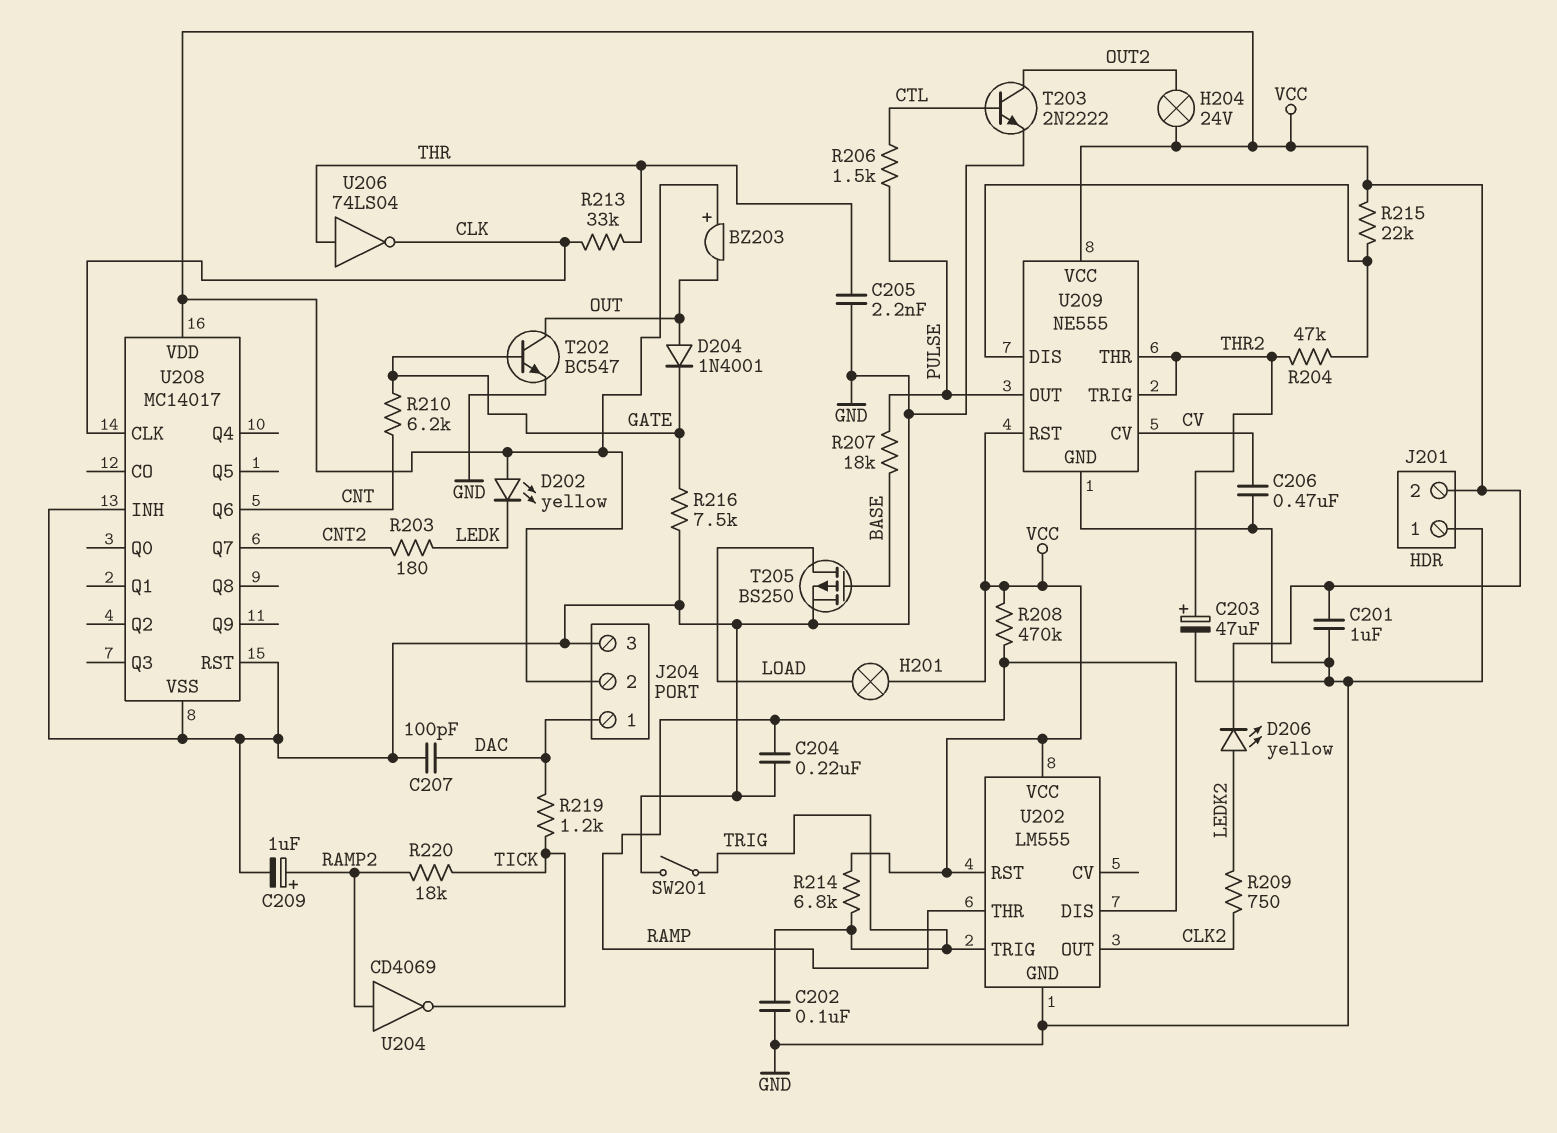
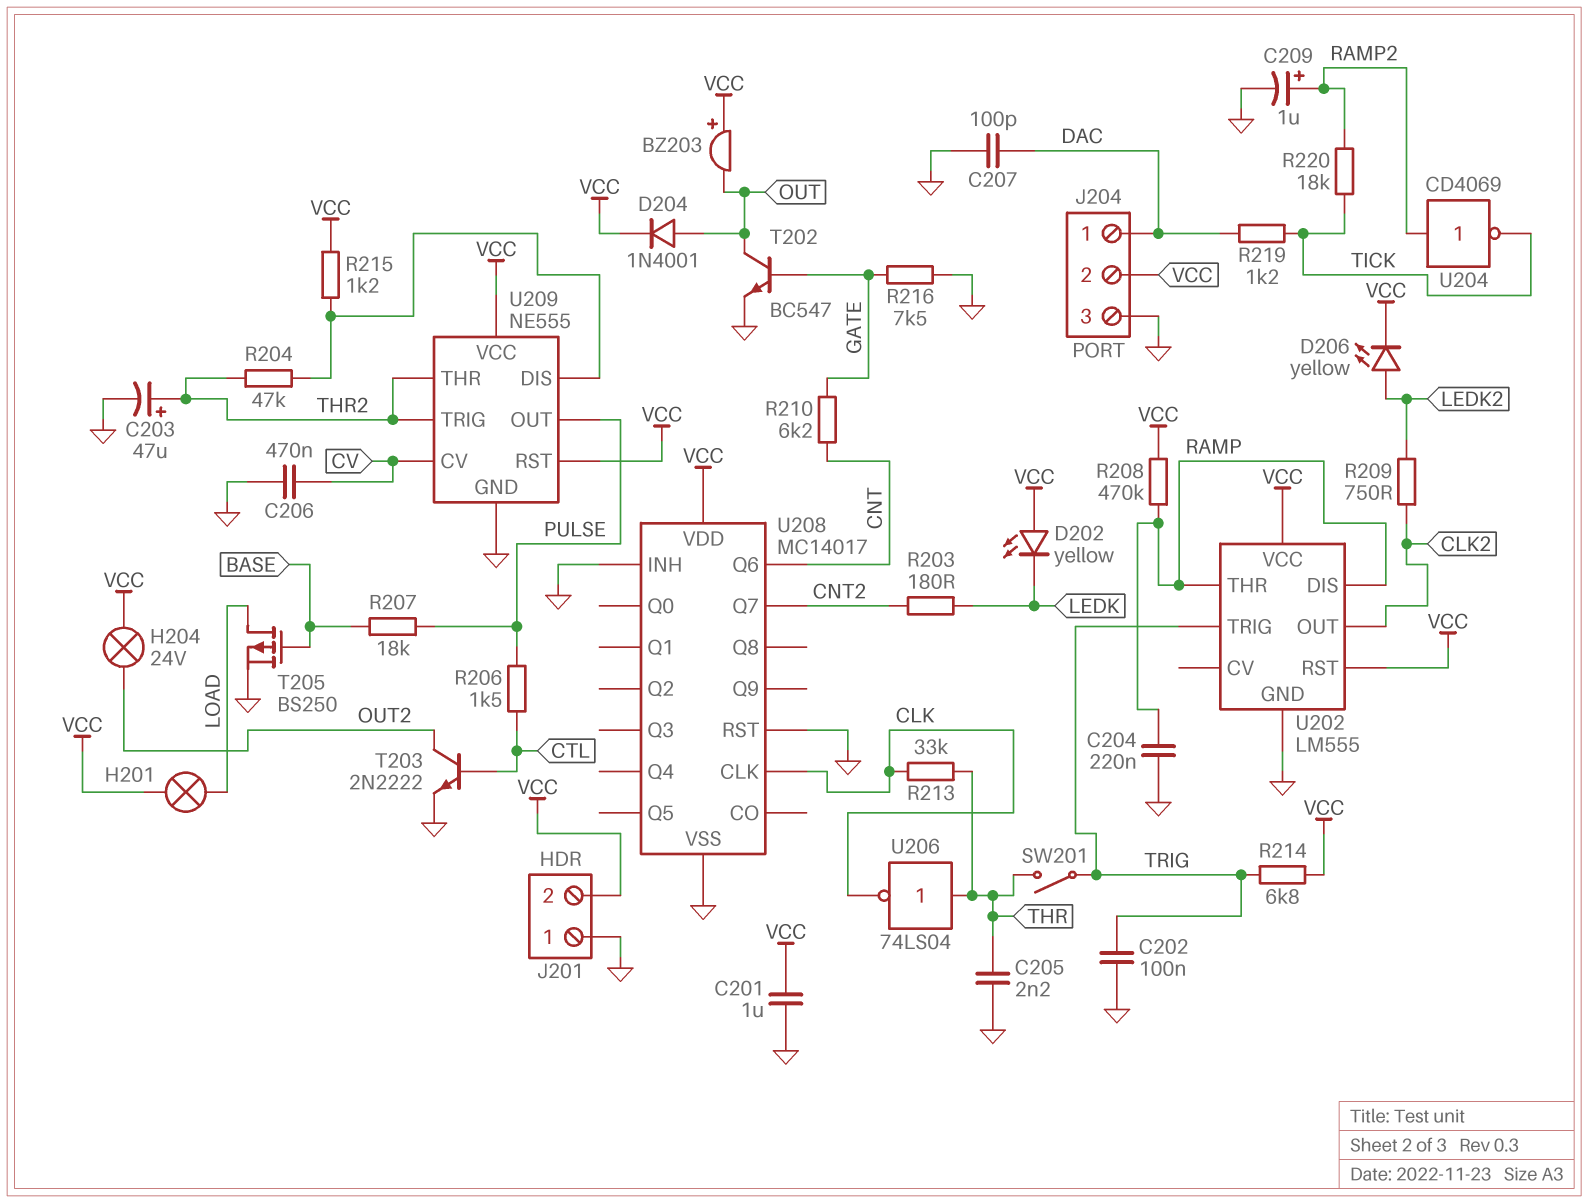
D204: diode 1N4001 (A OUT, K GATE) -> diode 1N4001 (A OUT, K VCC)
R215: 22k (U209/DIS, VCC) -> 1.2k (U209/DIS, VCC)
SW201: switch (GND, TRIG) -> switch (THR, TRIG)

